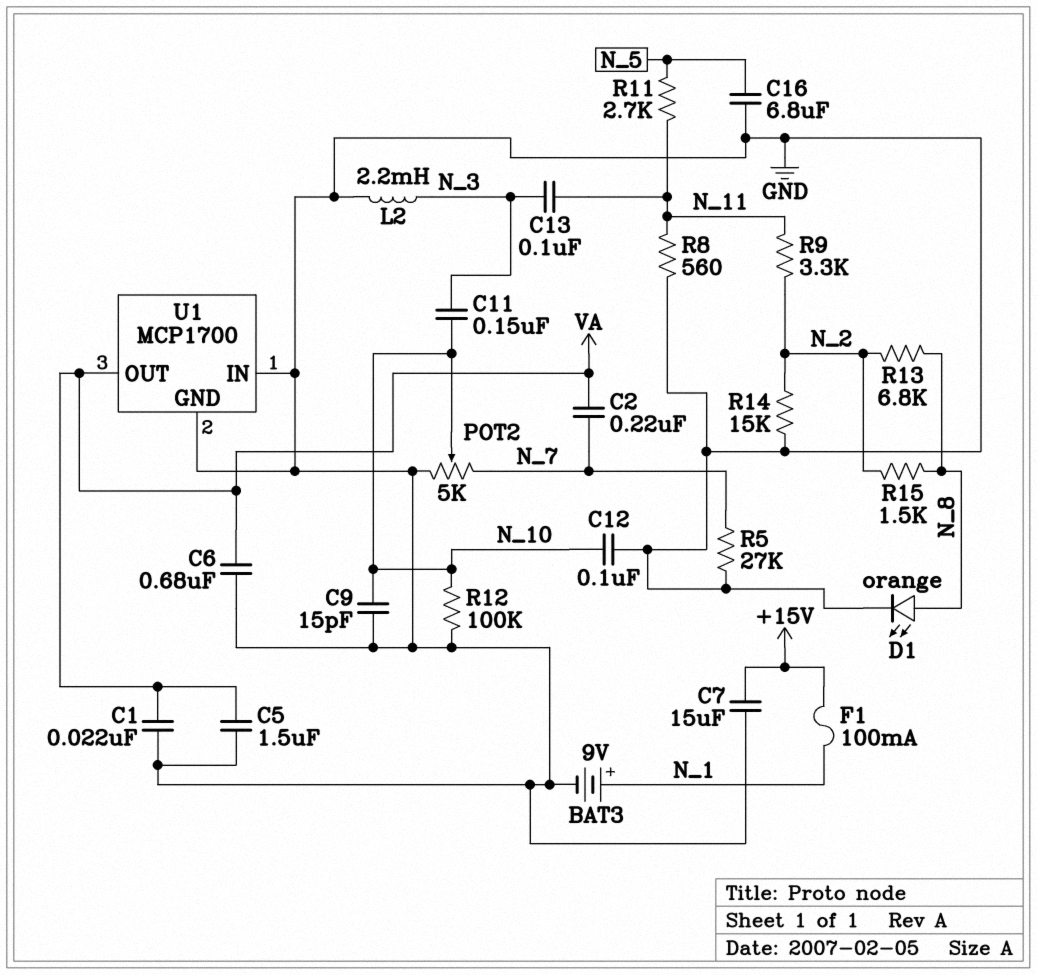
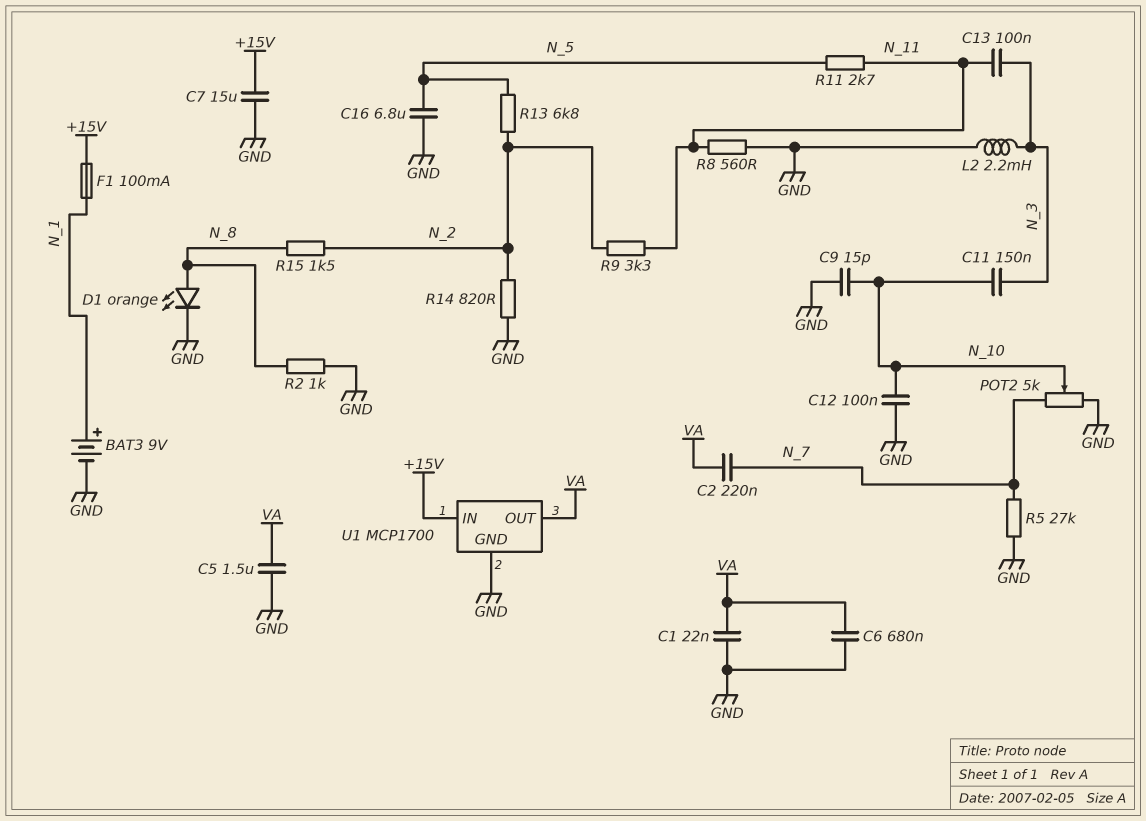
R2: none -> 1k (GND, N_8)
R12: 100k (GND, N_10) -> none
R13: 6.8k (N_2, N_8) -> 6.8k (N_2, N_5)
R14: 15k (GND, N_2) -> 820 (GND, N_2)
U1 pin IN: GND -> +15V

